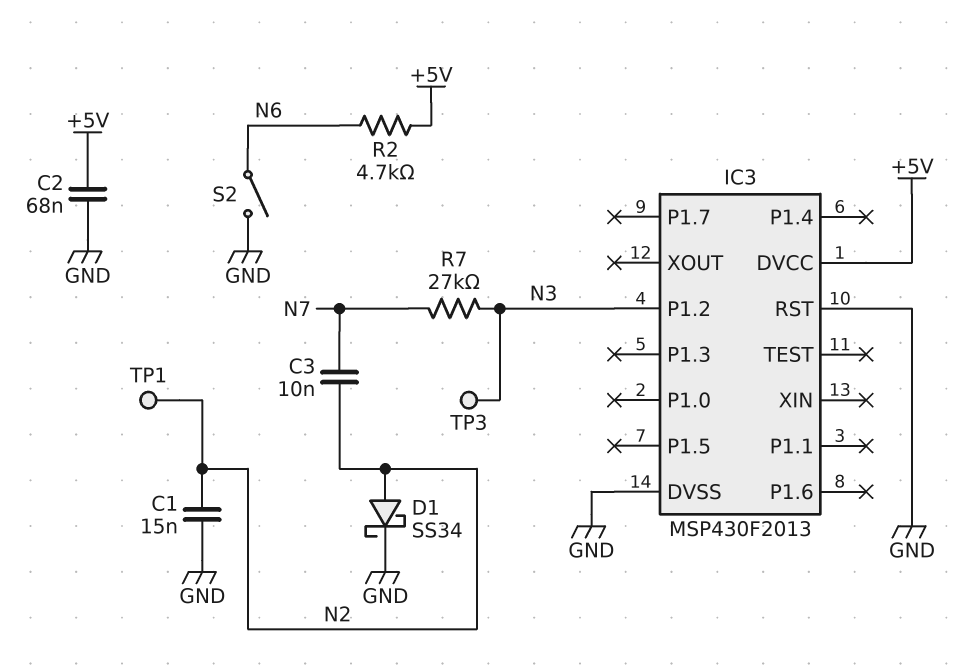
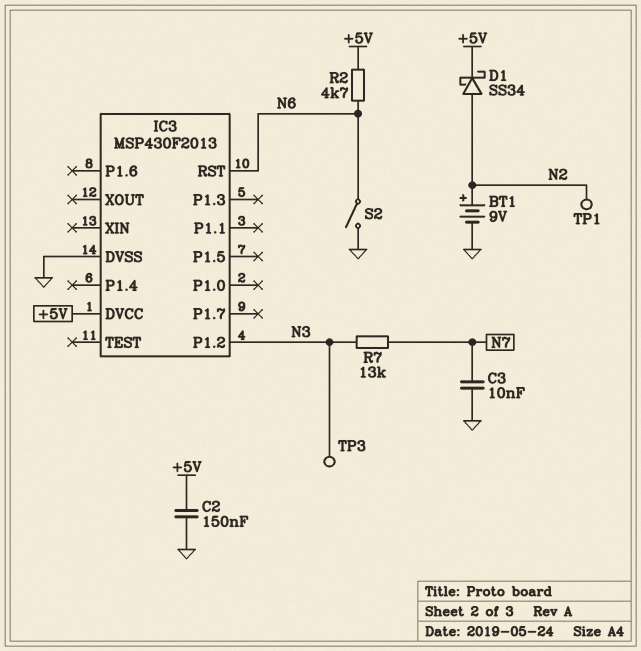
BT1: none -> 9V (plus N2, minus GND)
C1: 15nF (GND, N2) -> none
C2: 68nF (+5V, GND) -> 150nF (+5V, GND)
C3: 10nF (N2, N7) -> 10nF (GND, N7)
D1: schottky SS34 (A N2, K GND) -> schottky SS34 (A N2, K +5V)
IC3 pin RST: GND -> N6
R7: 27k (N3, N7) -> 13k (N3, N7)

